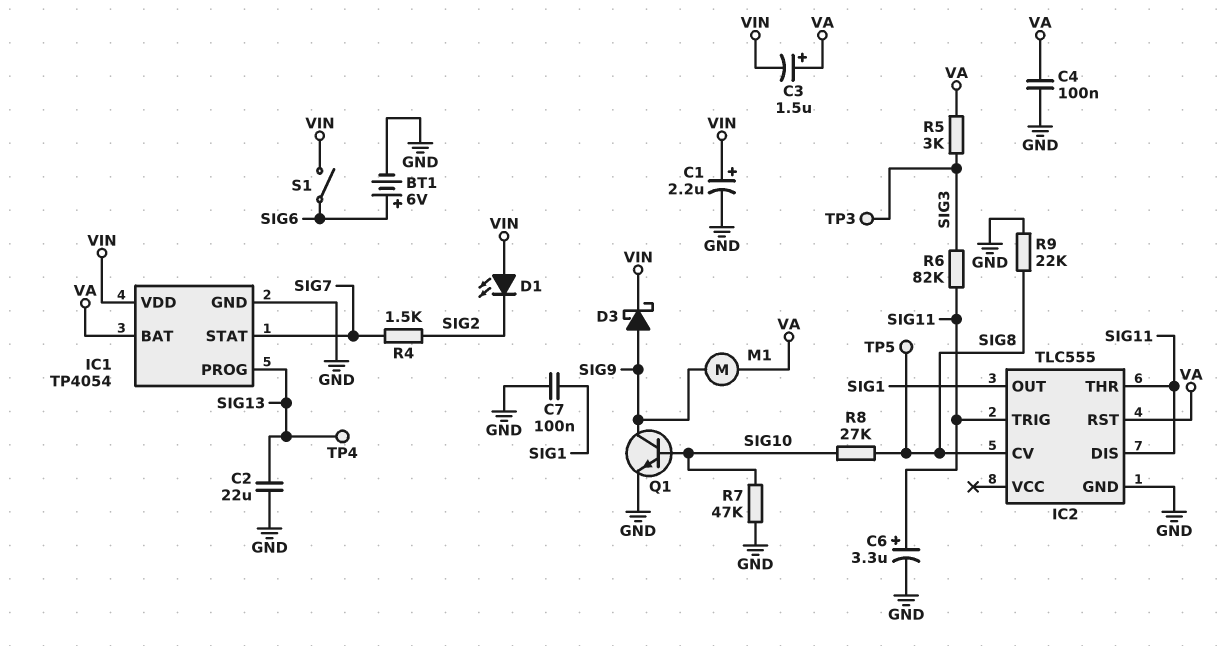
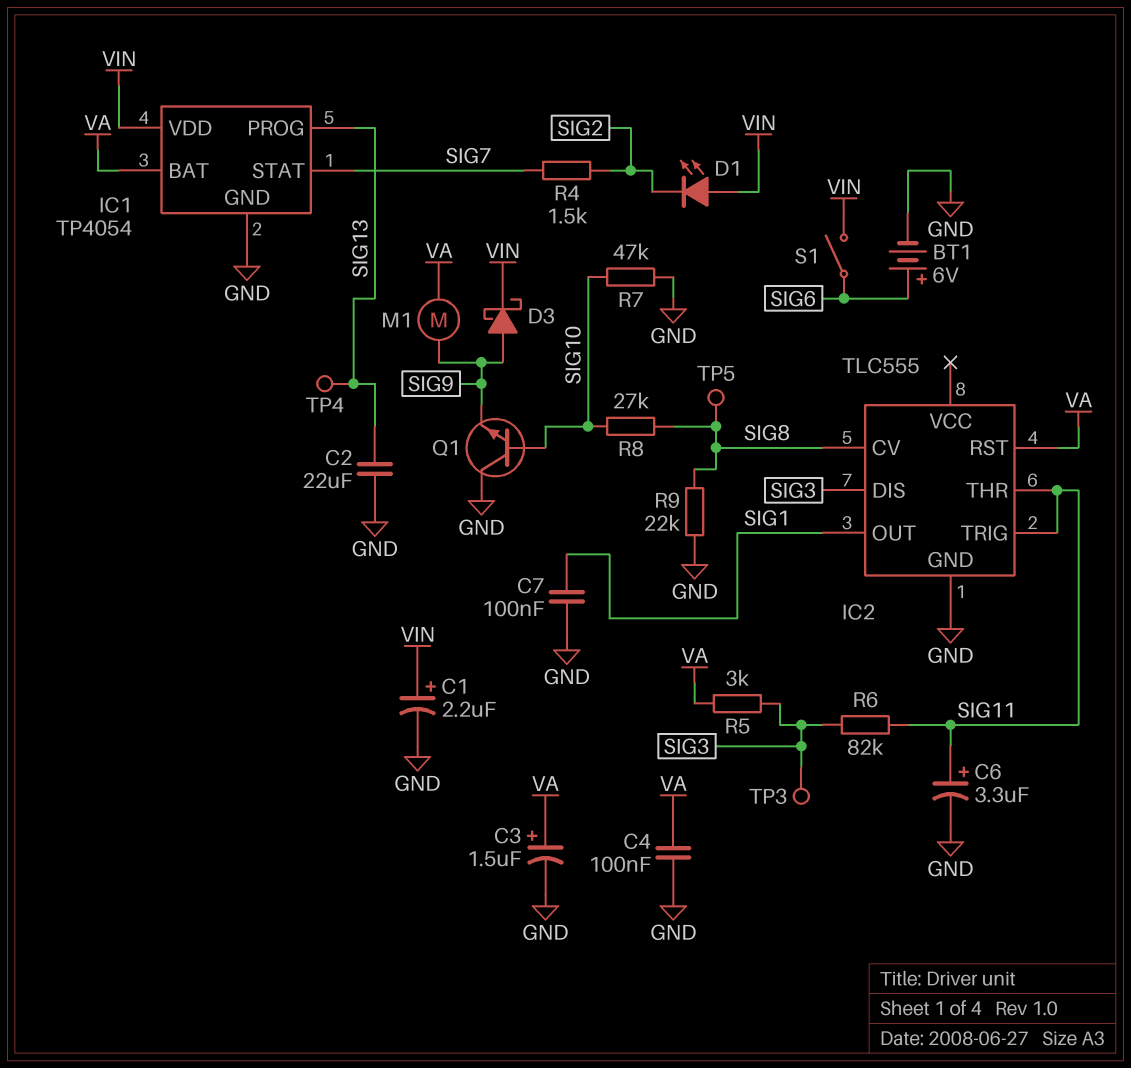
C3: 1.5uF (plus VA, minus VIN) -> 1.5uF (plus VA, minus GND)
IC2 pin DIS: SIG11 -> SIG3
Q1: NPN (B SIG10, C SIG9, E GND) -> NPN (B SIG10, C GND, E SIG9)

